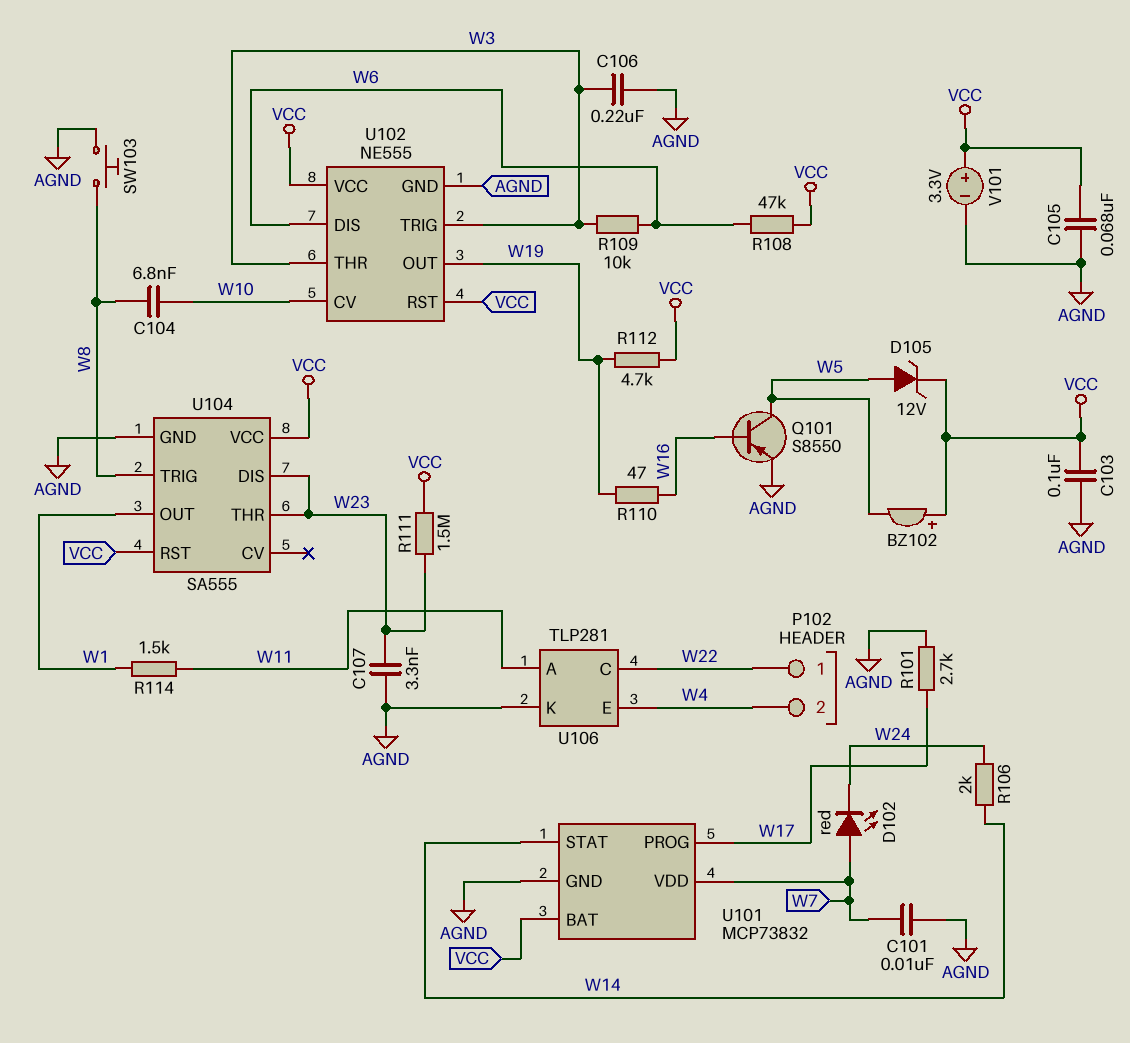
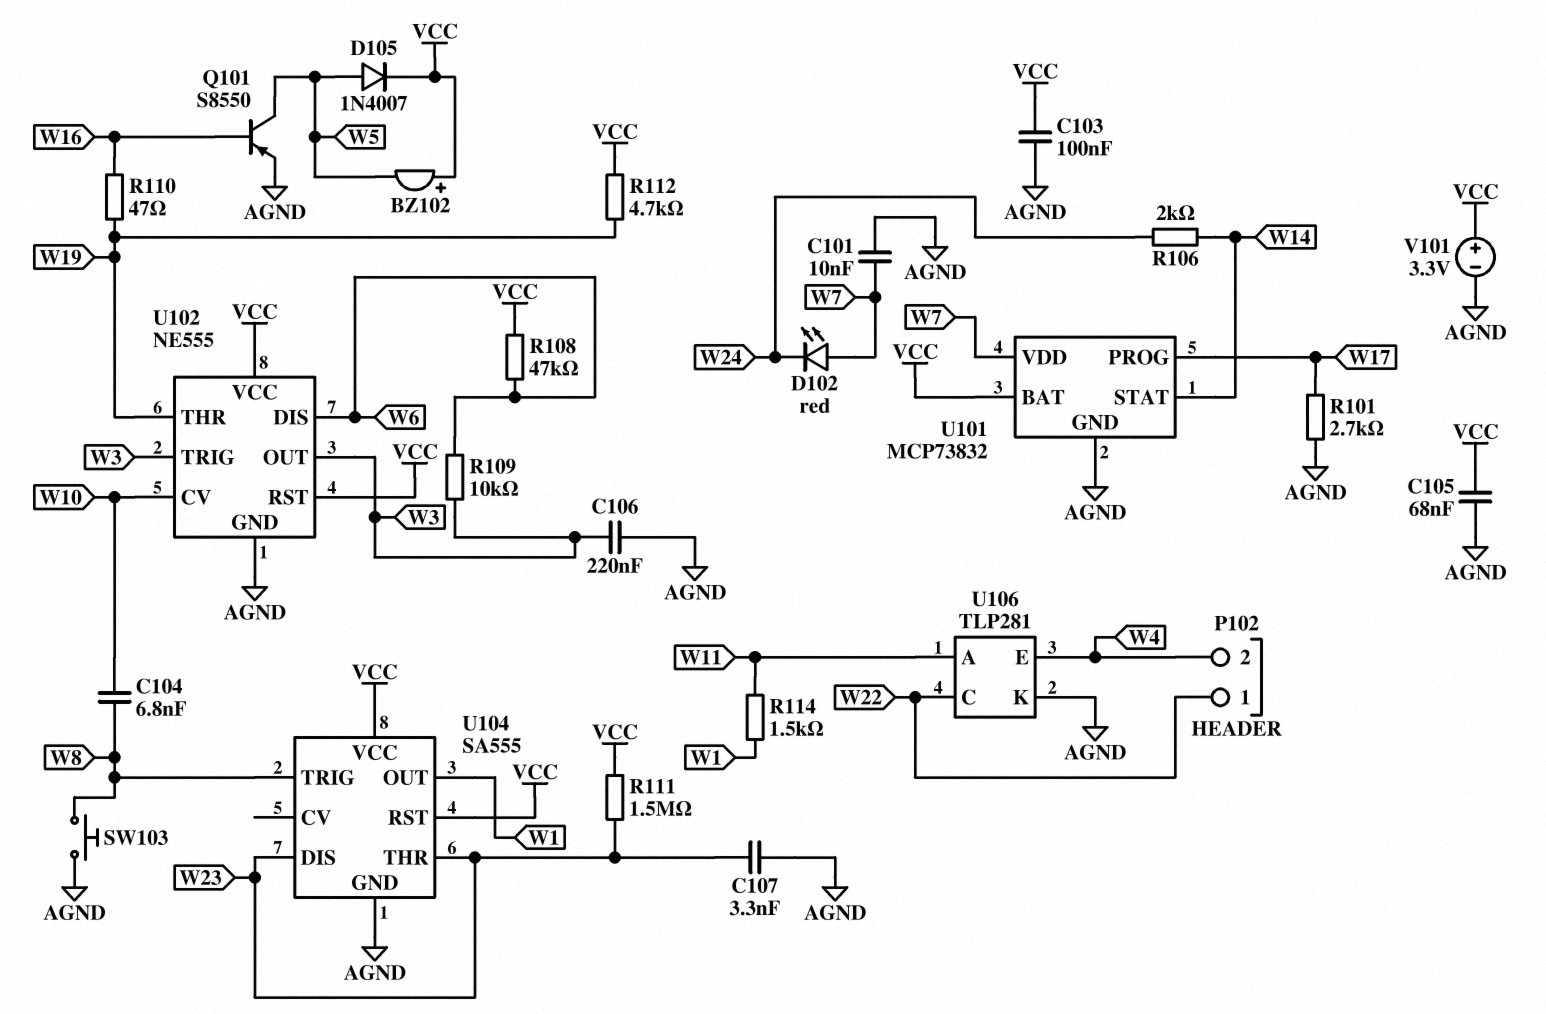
D105: zener 12V (A W5, K VCC) -> diode 1N4007 (A W5, K VCC)
U102 pin OUT: W19 -> W3
U102 pin THR: W3 -> W19

